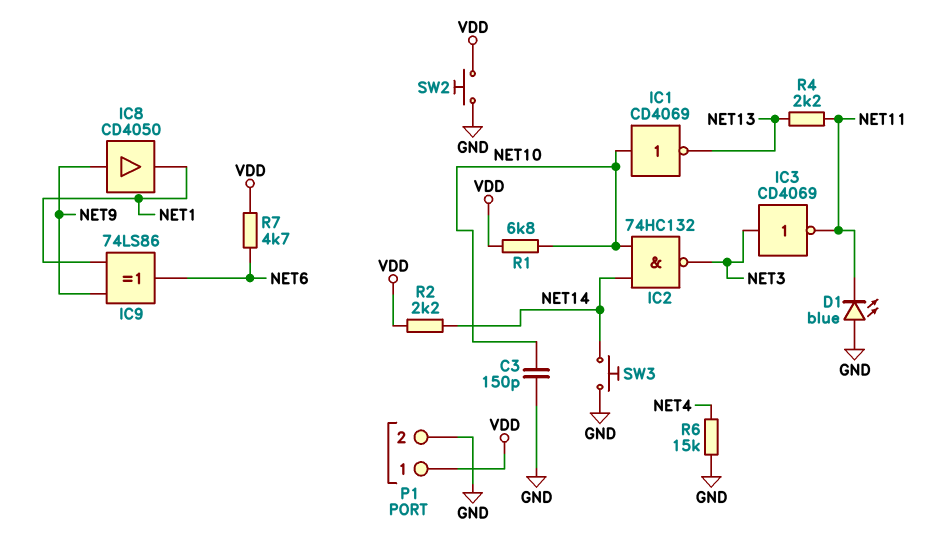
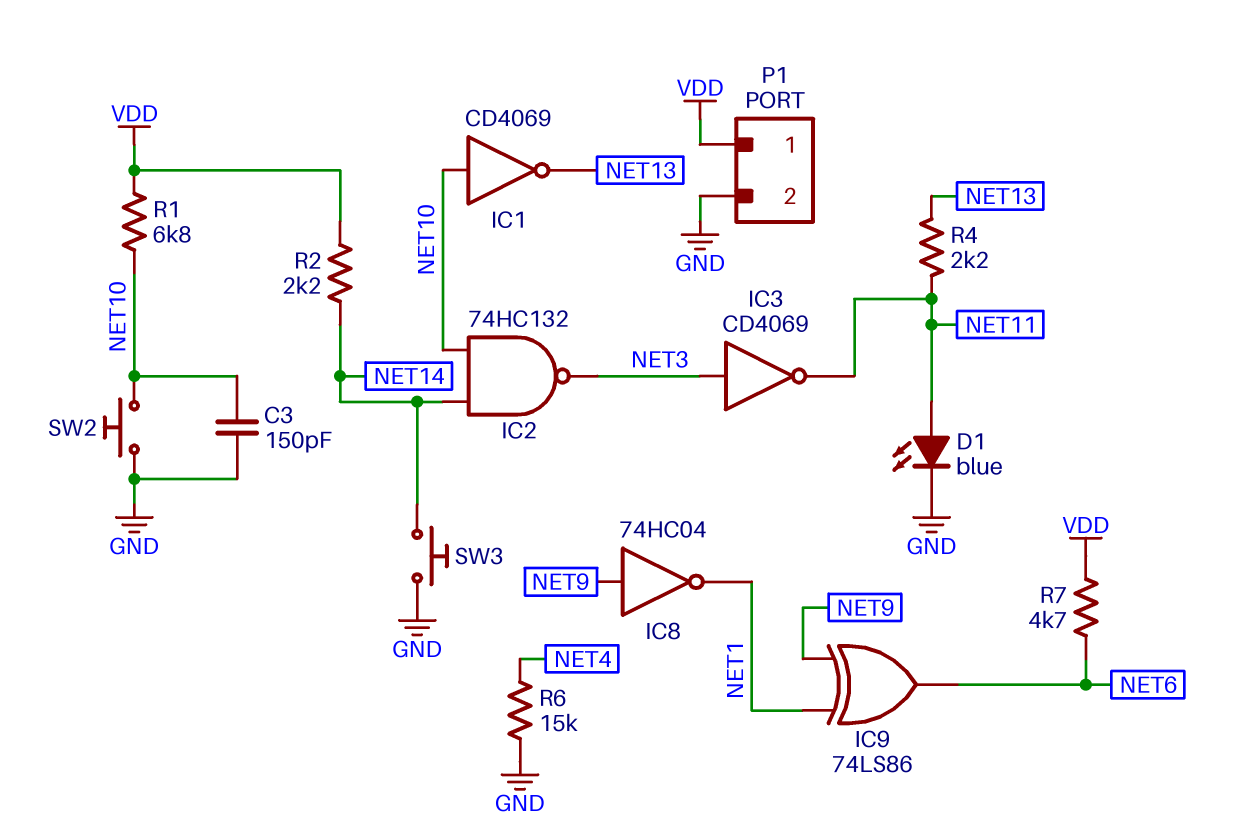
D1: LED blue (A GND, K NET11) -> LED blue (A NET11, K GND)
IC8: buffer CD4050 (in NET9, out NET1) -> NOT 74HC04 (in NET9, out NET1)
SW2: button (GND, VDD) -> button (GND, NET10)

